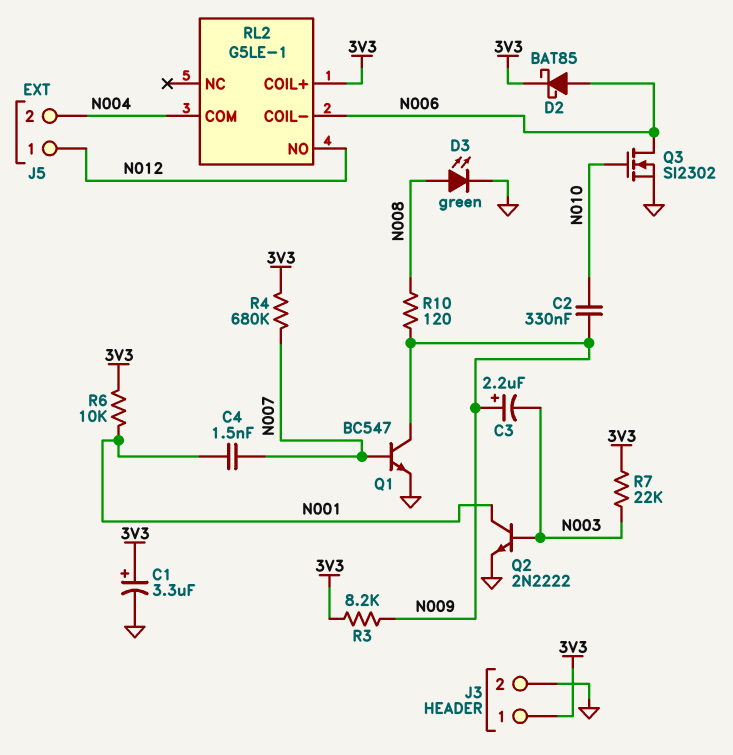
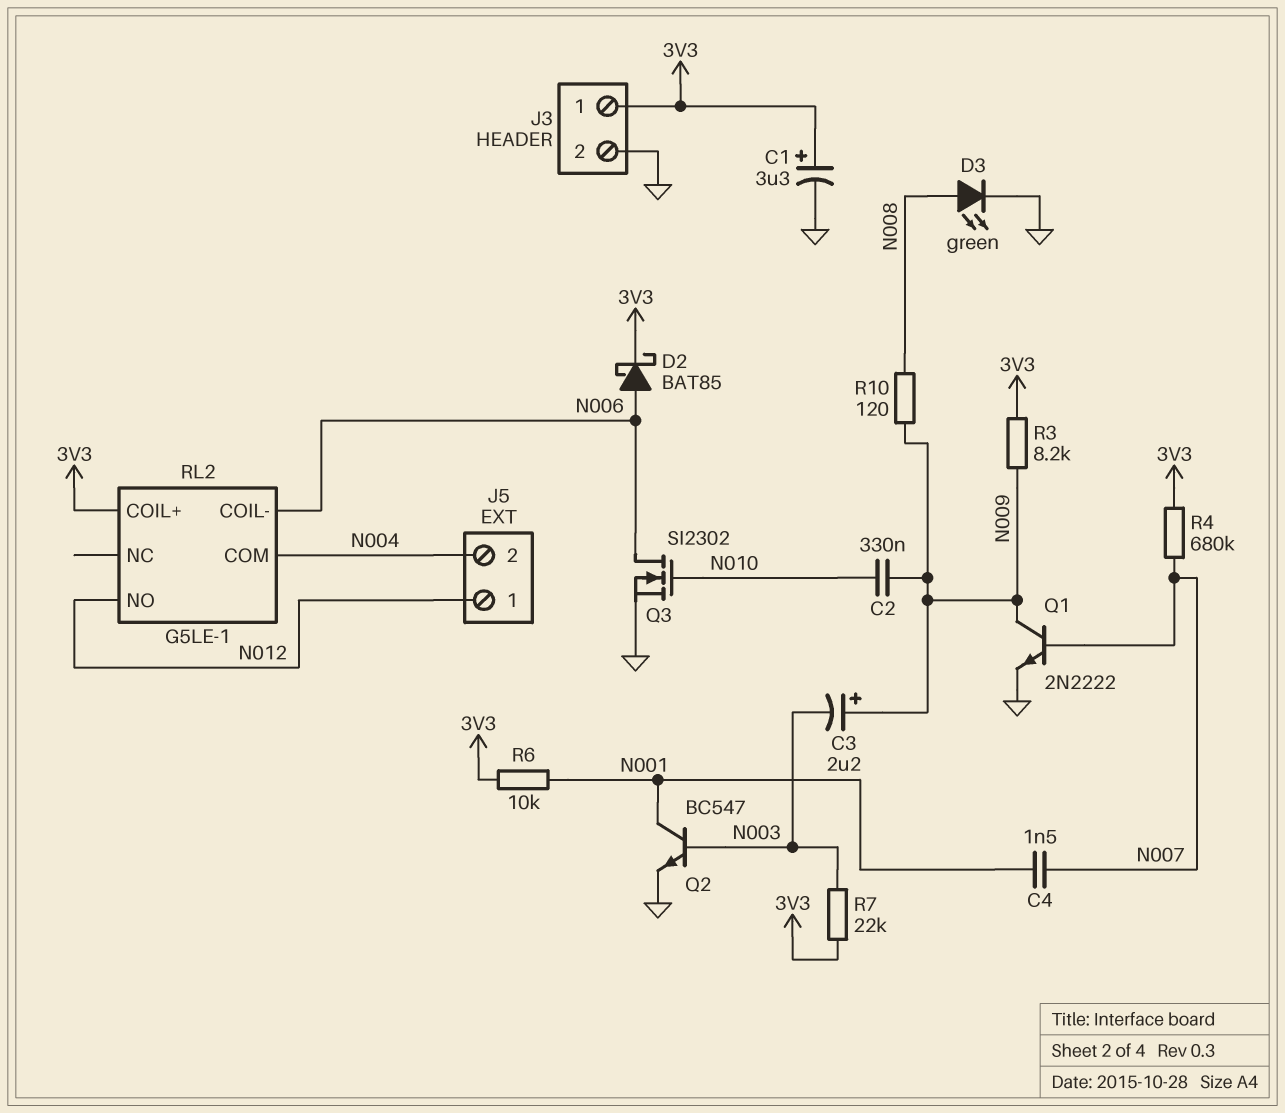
Q1: NPN BC547 (B N007, C N009, E GND) -> NPN 2N2222 (B N007, C N009, E GND)
Q2: NPN 2N2222 (B N003, C N001, E GND) -> NPN BC547 (B N003, C N001, E GND)

